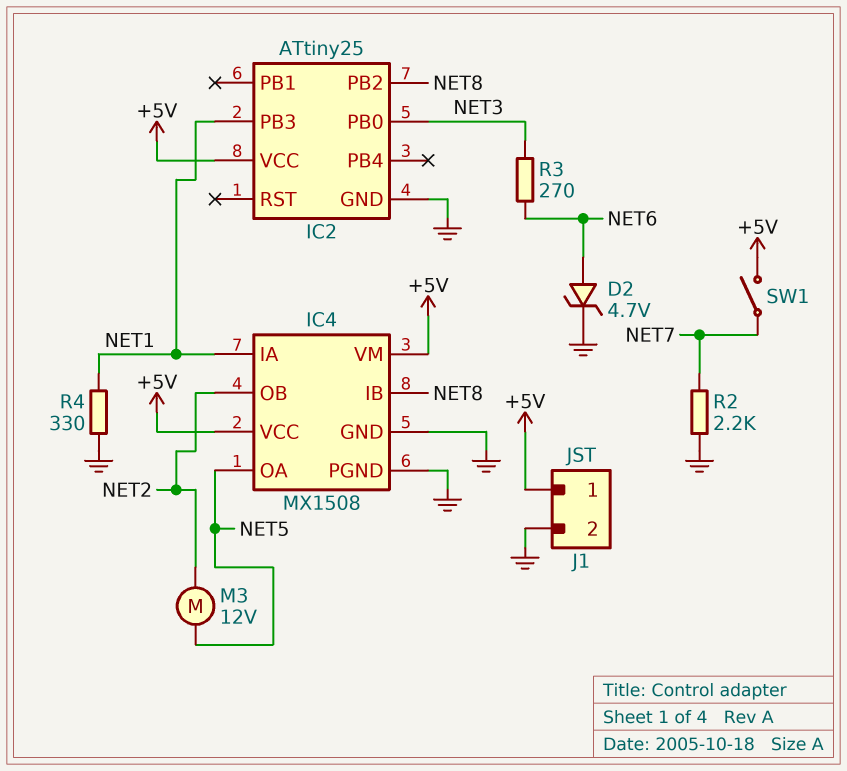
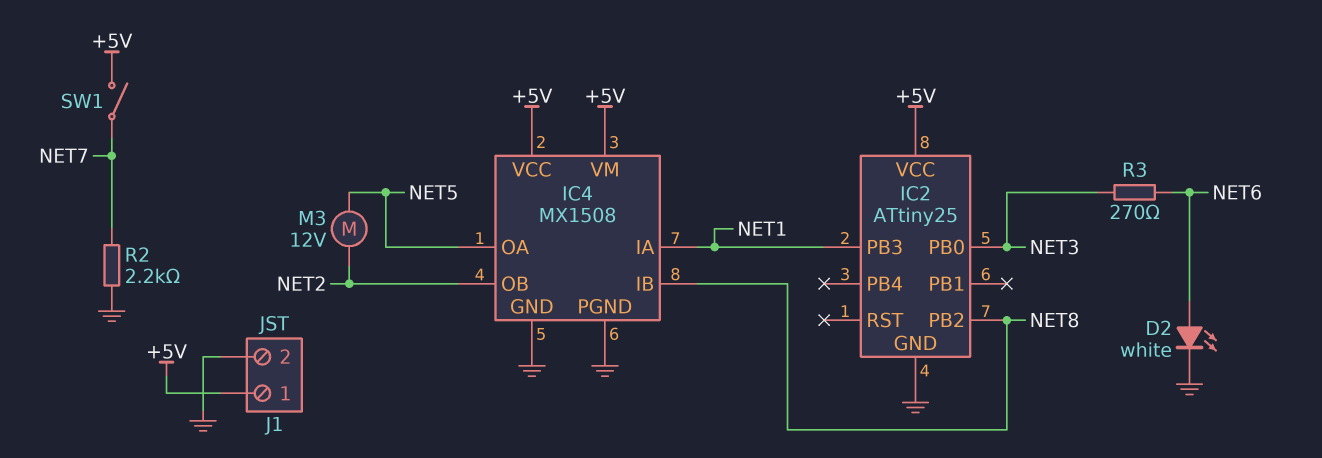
D2: zener 4.7V (A NET6, K GND) -> LED white (A NET6, K GND)
R4: 330 (GND, NET1) -> none

